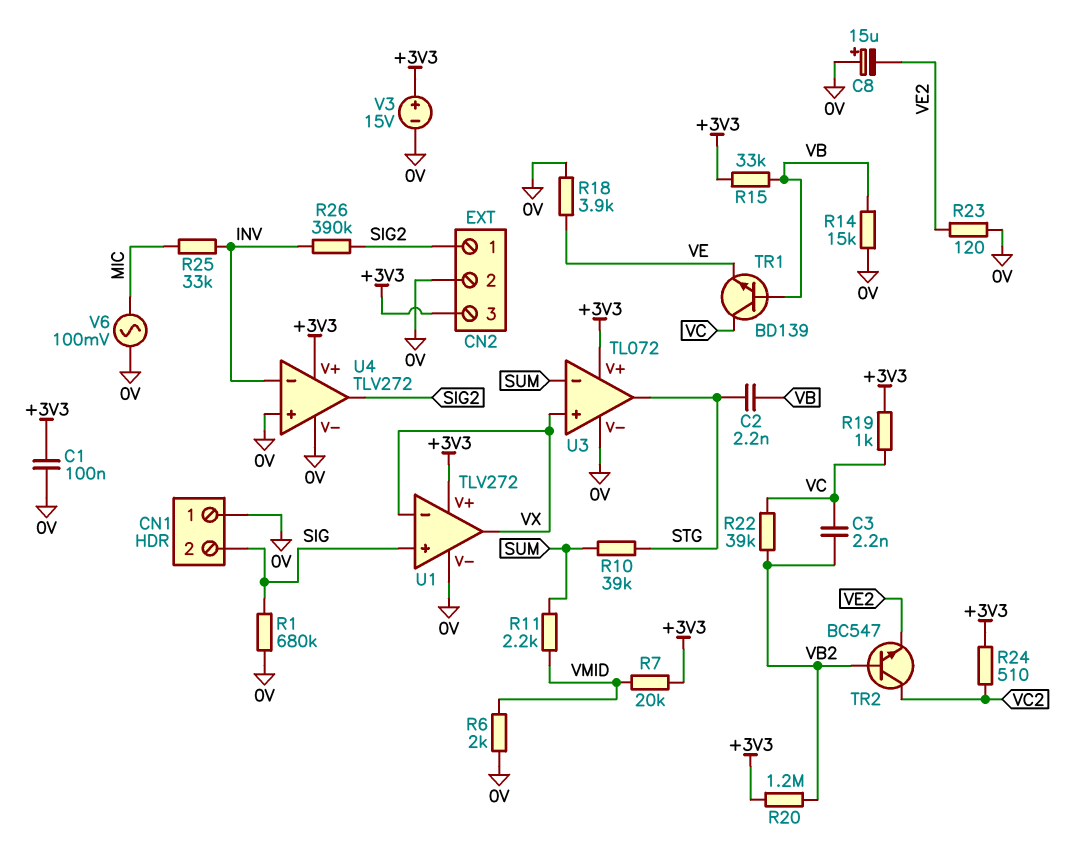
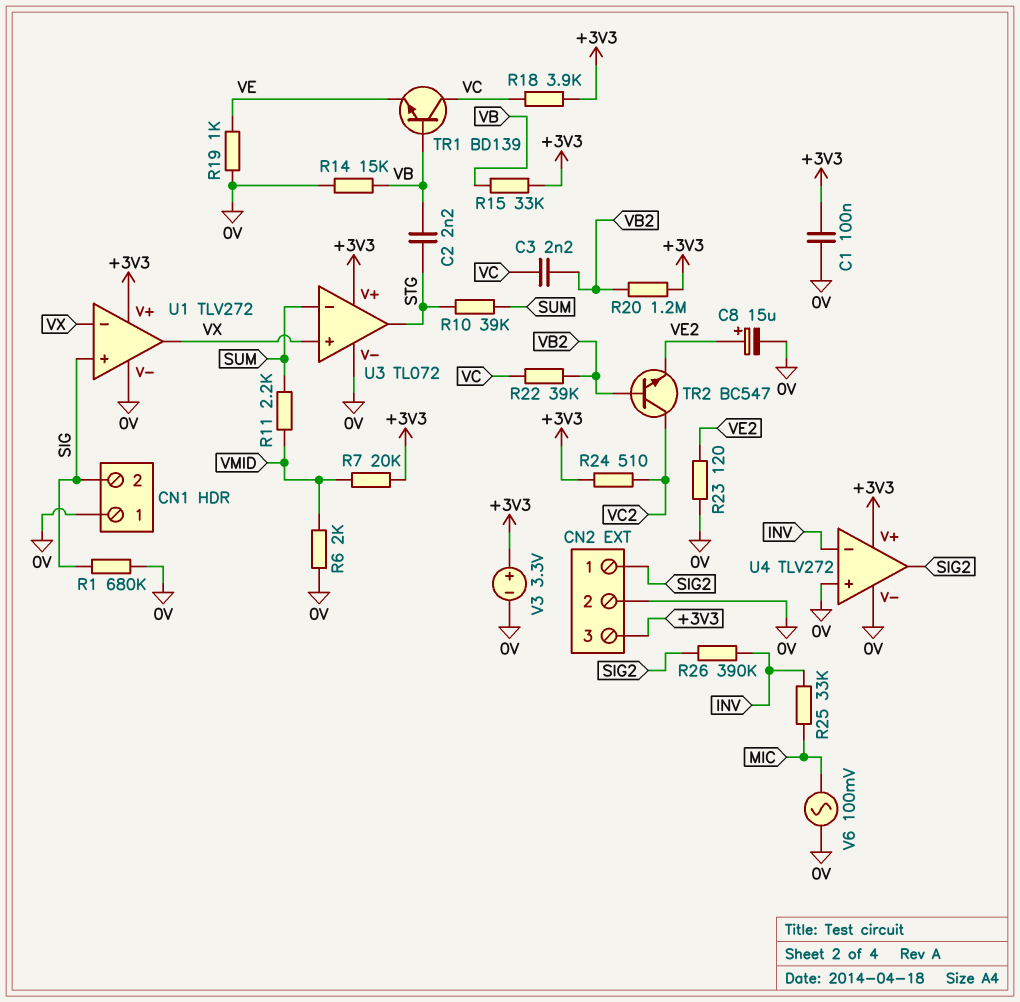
C8: 15uF (plus 0V, minus VE2) -> 15uF (plus VE2, minus 0V)
R18: 3.9k (0V, VE) -> 3.9k (+3V3, VC)
R19: 1k (+3V3, VC) -> 1k (0V, VE)
V3: 15V (plus +3V3, minus 0V) -> 3.3V (plus +3V3, minus 0V)

